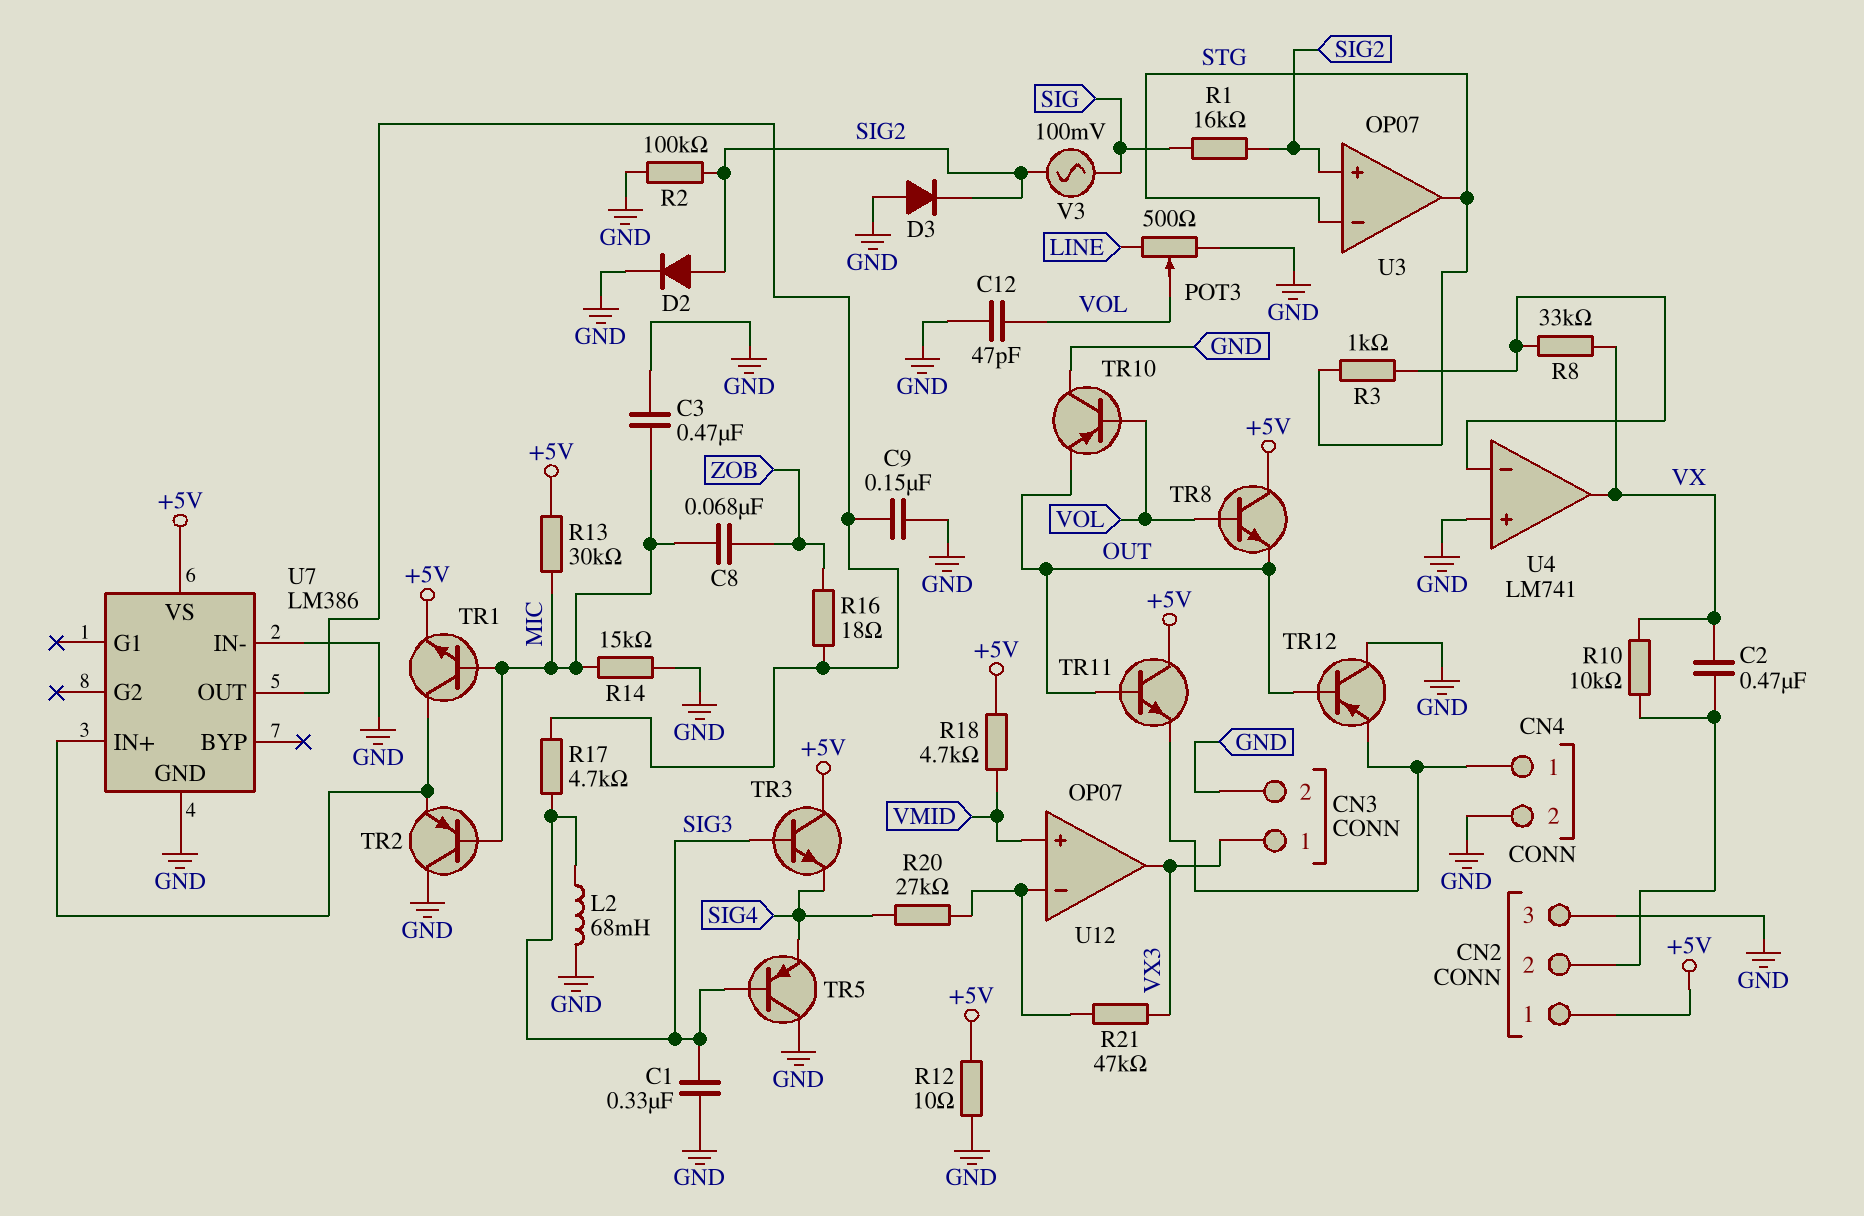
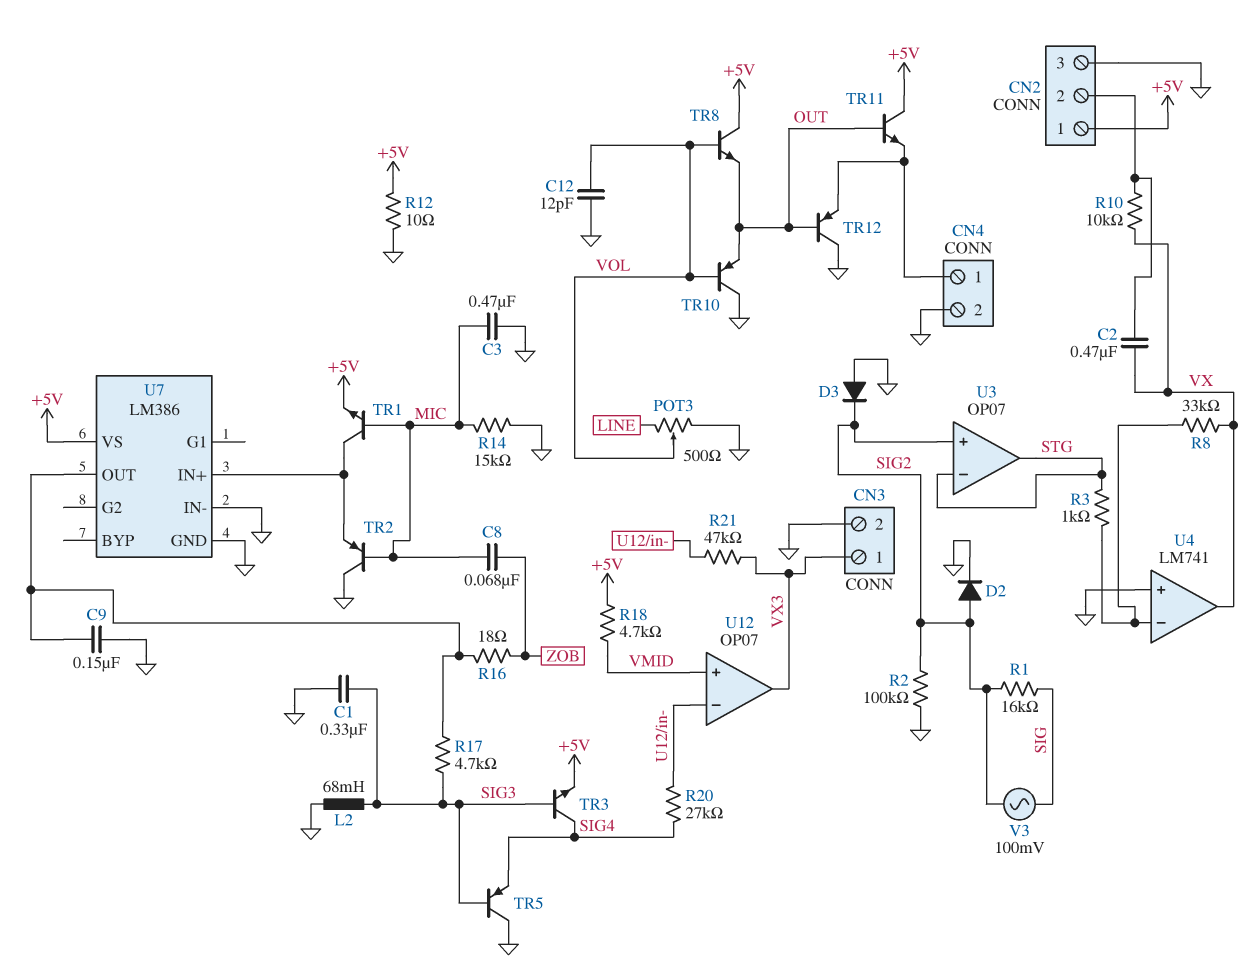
C12: 47pF (GND, VOL) -> 12pF (GND, VOL)
R13: 30k (+5V, MIC) -> none
TR3: NPN (B SIG3, C +5V, E SIG4) -> NPN (B SIG3, C SIG4, E +5V)

